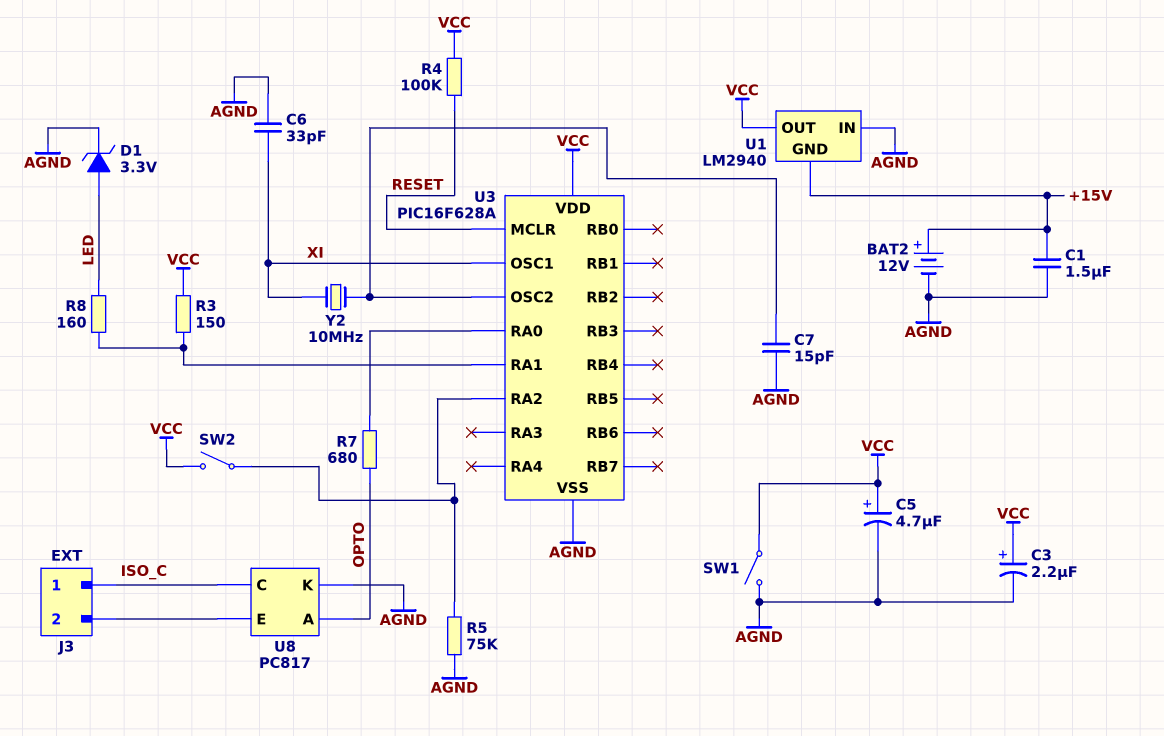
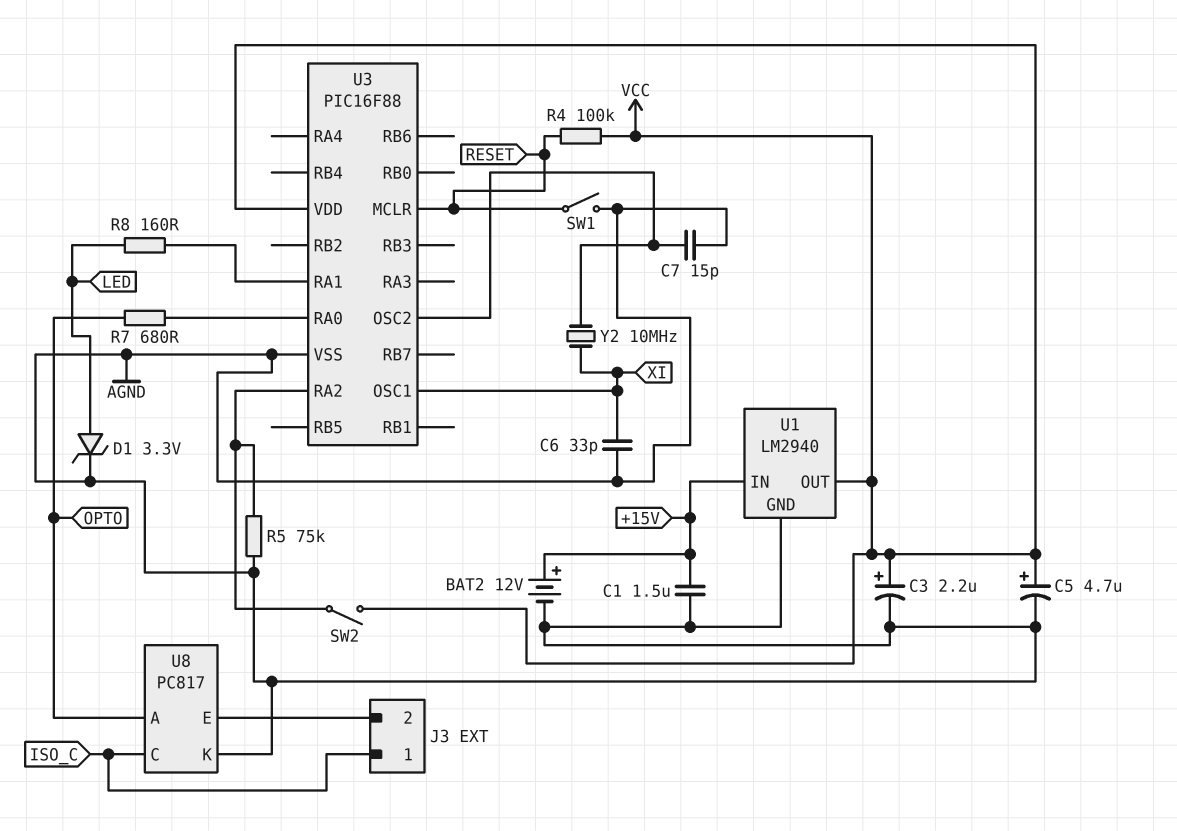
R3: 150 (U3/RA1, VCC) -> none
SW1: switch (AGND, VCC) -> switch (AGND, RESET)
U1 pin GND: +15V -> AGND
U1 pin IN: AGND -> +15V
U3: PIC16F628A -> PIC16F88

